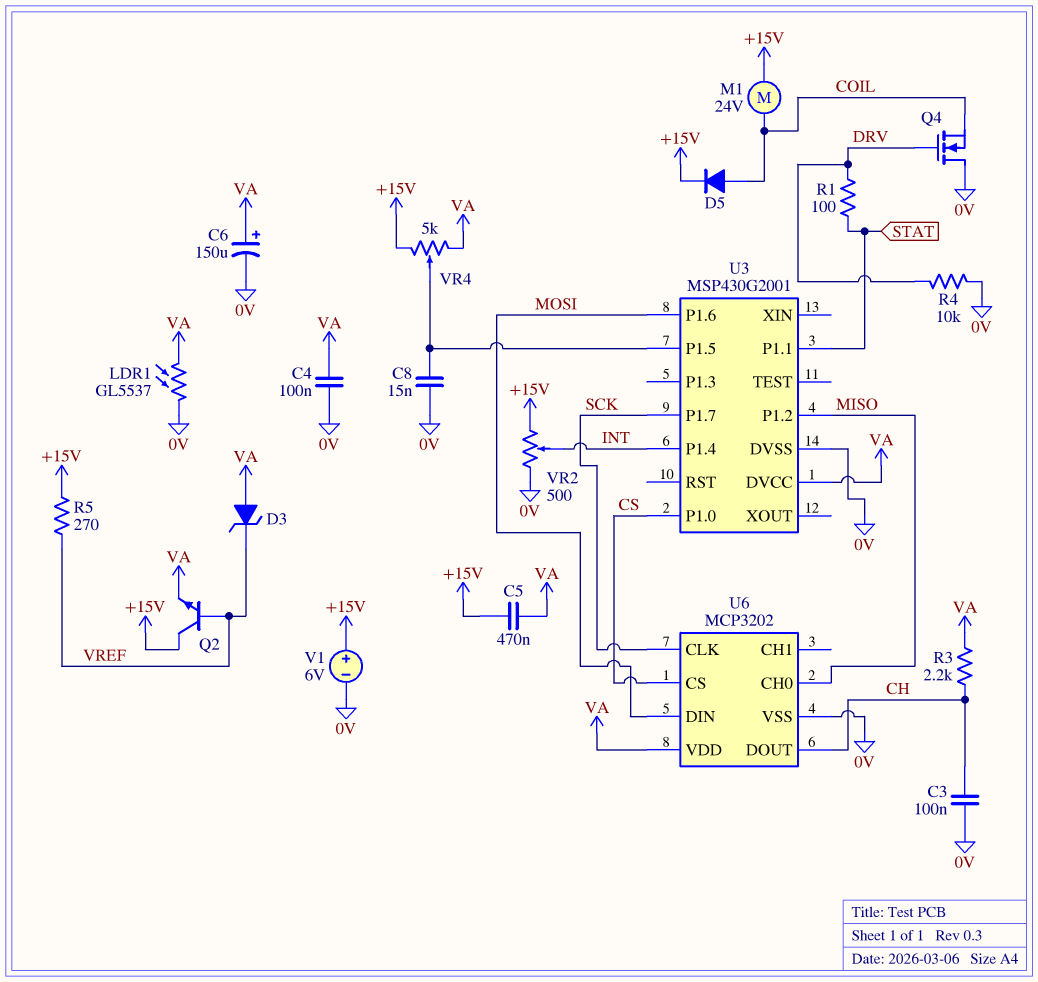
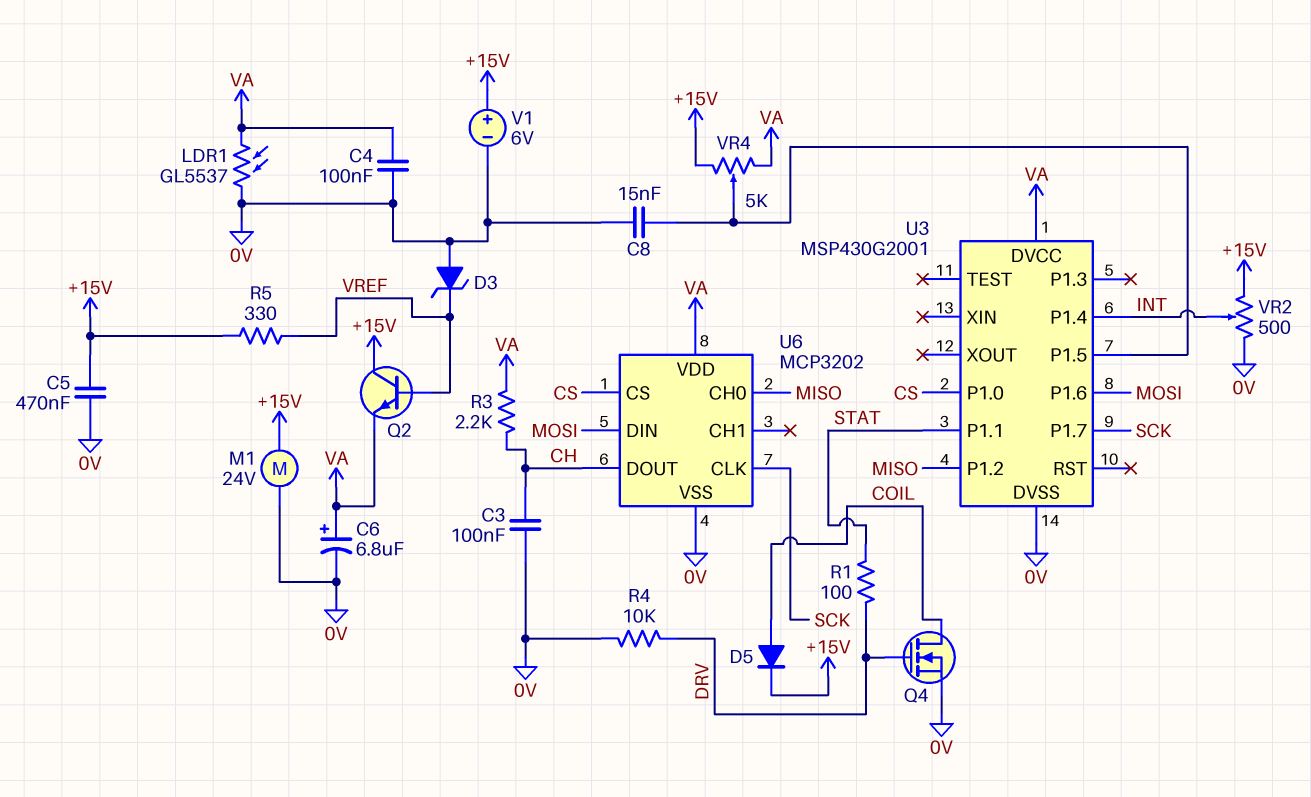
C5: 470nF (+15V, VA) -> 470nF (+15V, 0V)
C6: 150uF (plus VA, minus 0V) -> 6.8uF (plus VA, minus 0V)
D3: zener (A VA, K VREF) -> zener (A 0V, K VREF)
M1: motor 24V (+15V, COIL) -> motor 24V (+15V, 0V)
Q4: NMOS (G DRV, D 0V, S COIL) -> NMOS (G DRV, D COIL, S 0V)
R5: 270 (+15V, VREF) -> 330 (+15V, VREF)

